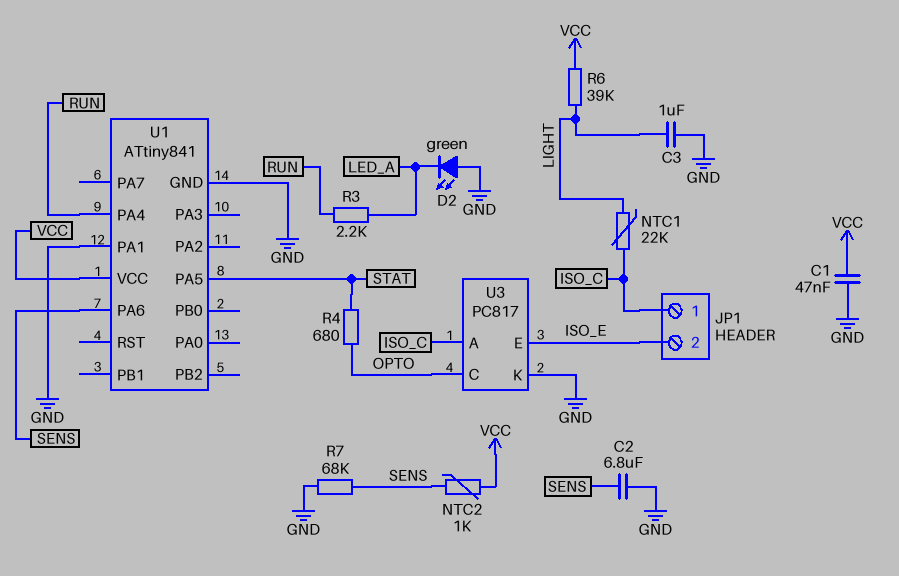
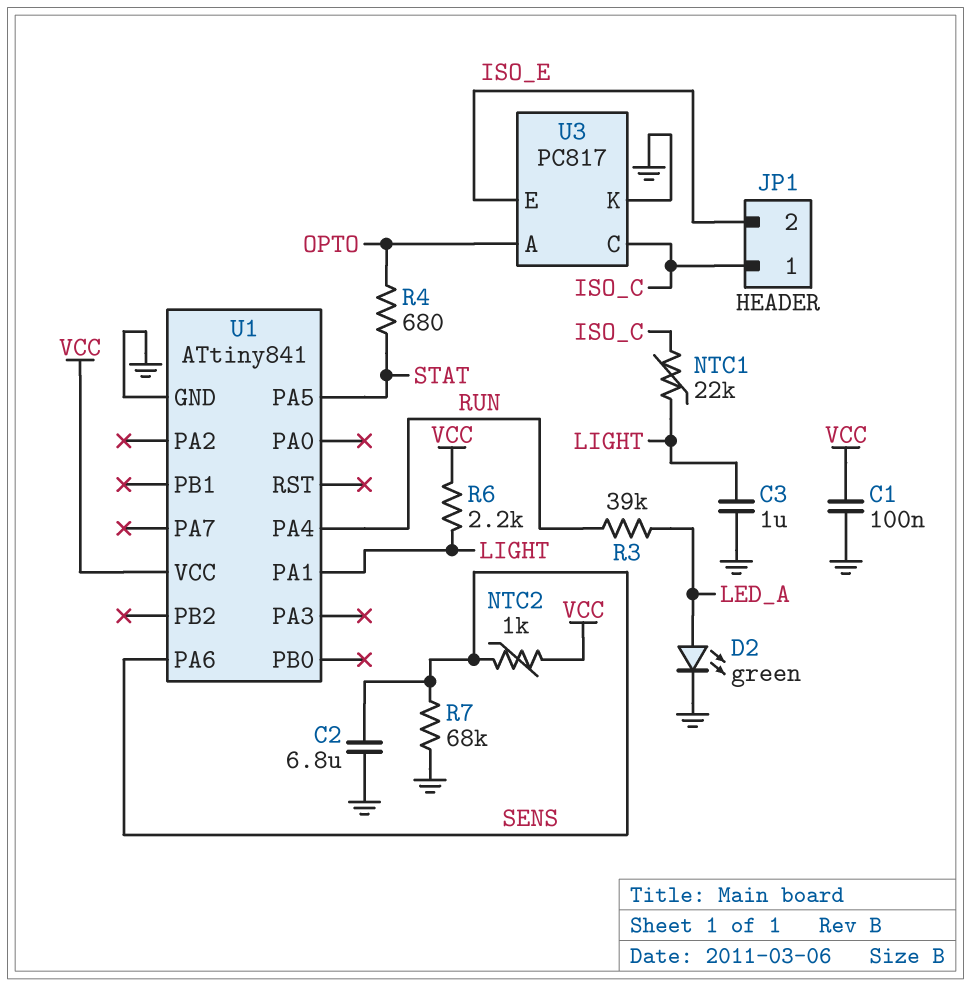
C1: 47nF (GND, VCC) -> 100nF (GND, VCC)
D2: LED green (A GND, K LED_A) -> LED green (A LED_A, K GND)
R3: 2.2k (LED_A, RUN) -> 39k (LED_A, RUN)
R6: 39k (LIGHT, VCC) -> 2.2k (LIGHT, VCC)
U1 pin PA1: GND -> LIGHT
U3 pin A: ISO_C -> OPTO
U3 pin C: OPTO -> ISO_C

